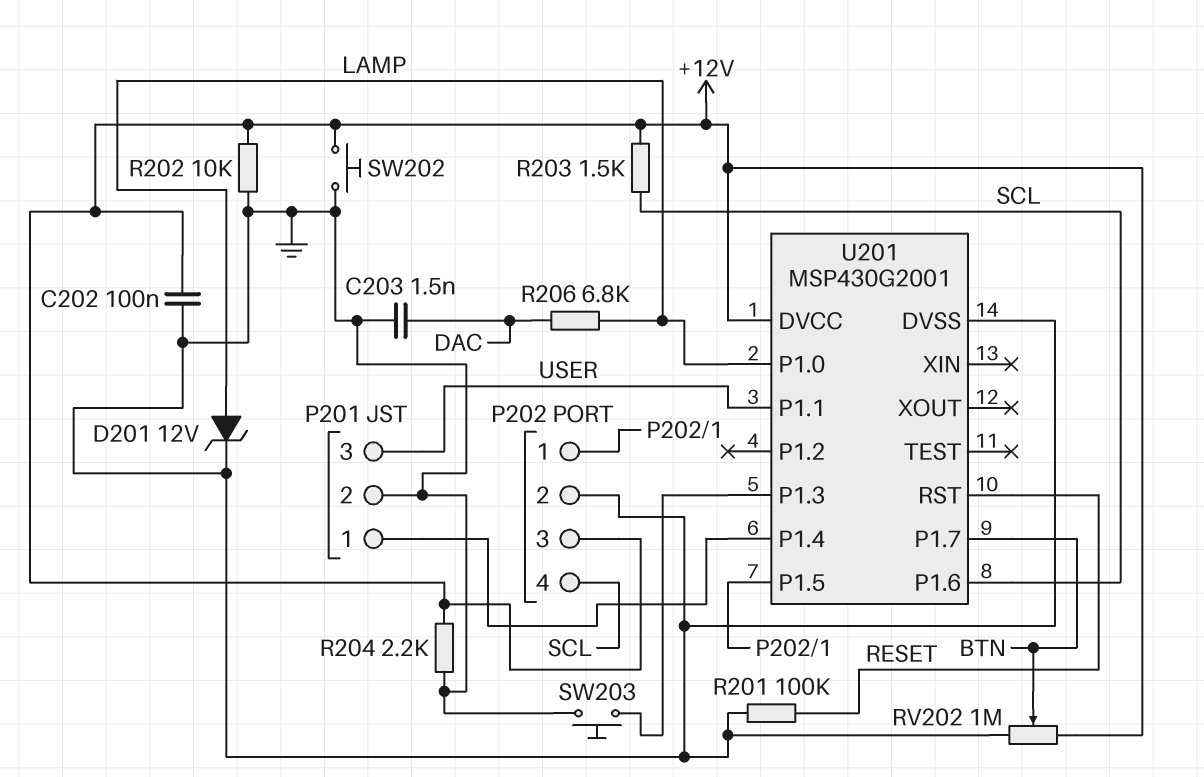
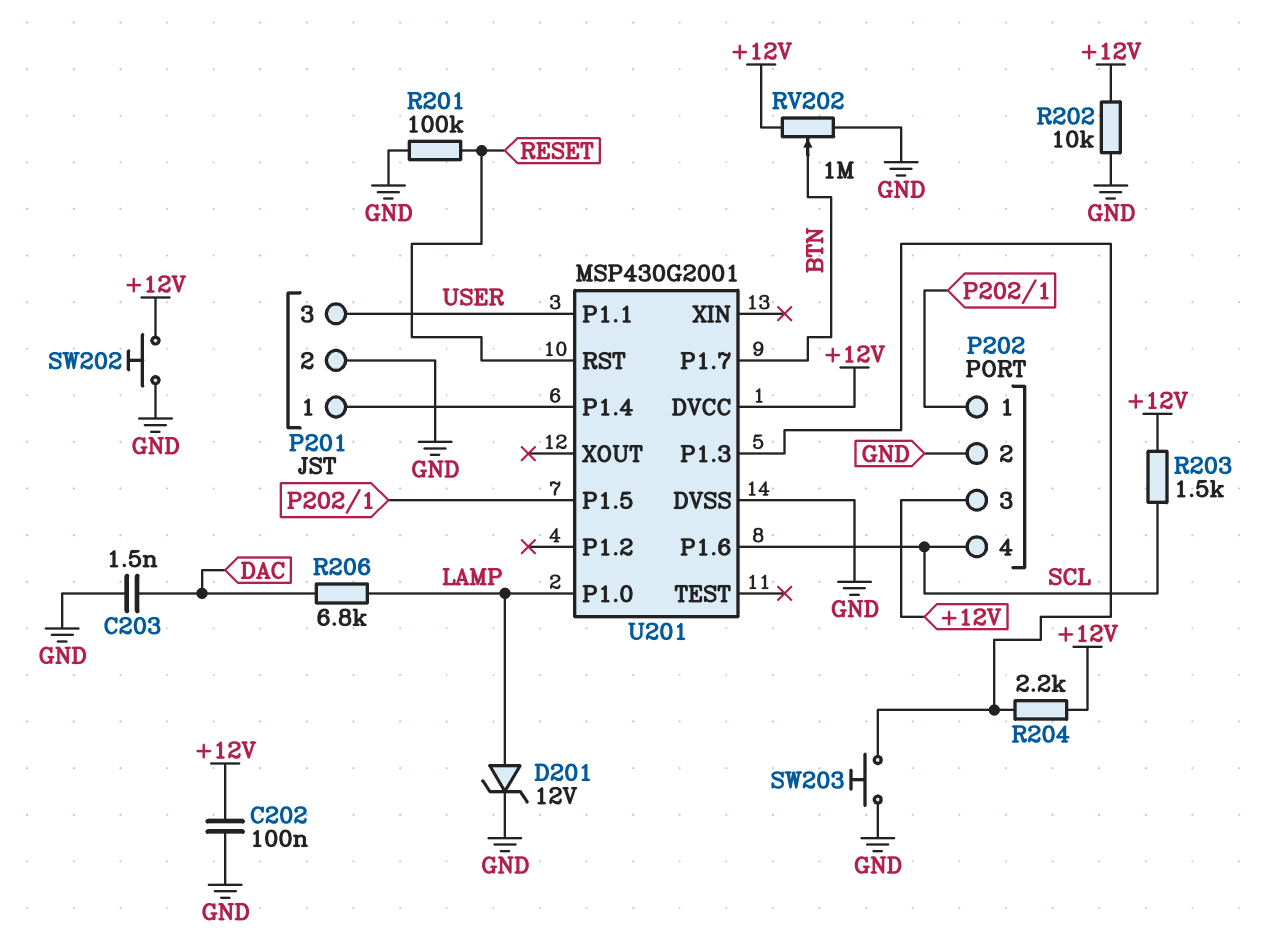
R204: 2.2k (+12V, GND) -> 2.2k (+12V, U201/P1.3)

